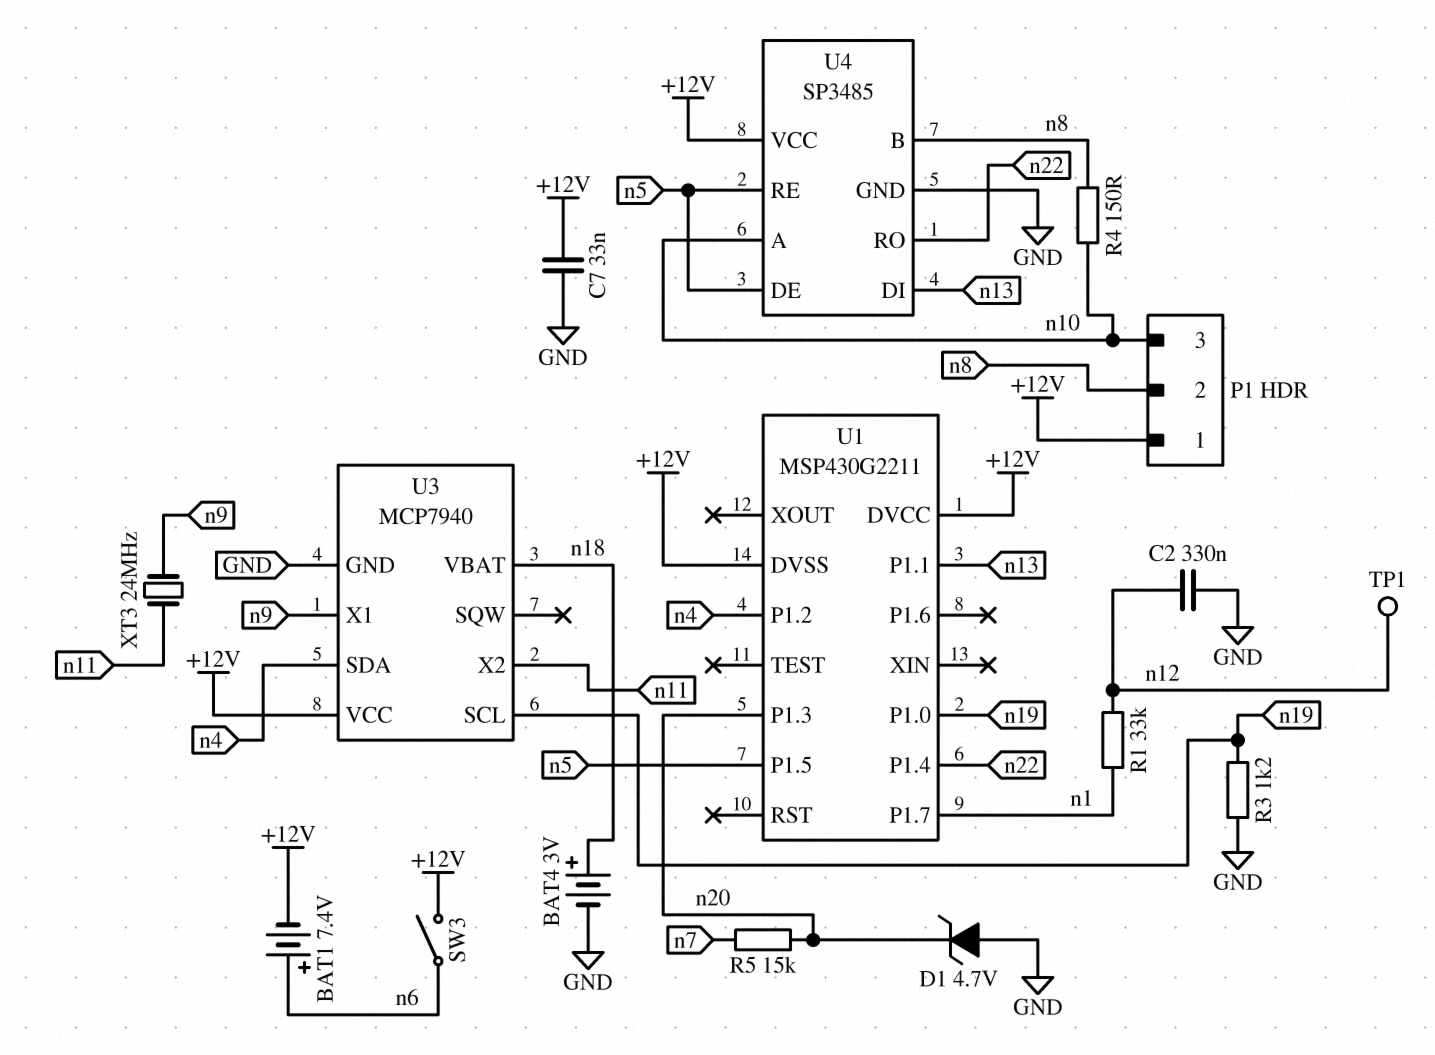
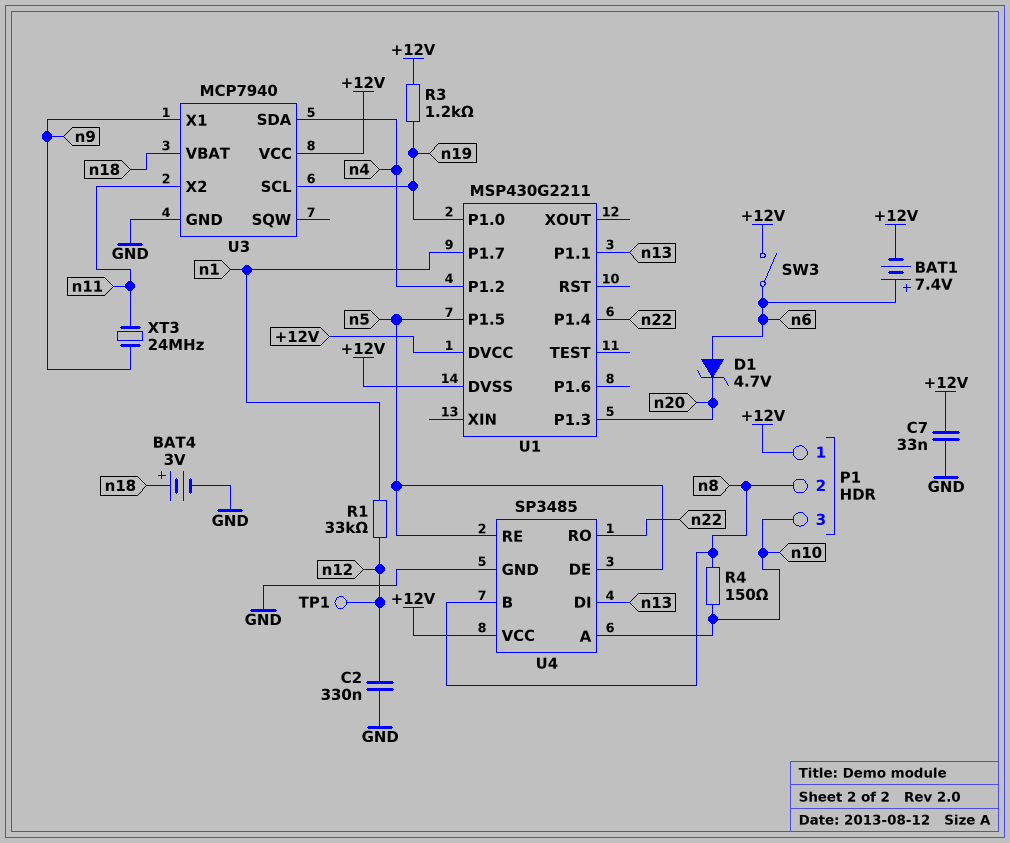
D1: zener 4.7V (A GND, K n20) -> zener 4.7V (A n6, K n20)
R3: 1.2k (GND, n19) -> 1.2k (+12V, n19)
R5: 15k (n7, n20) -> none

